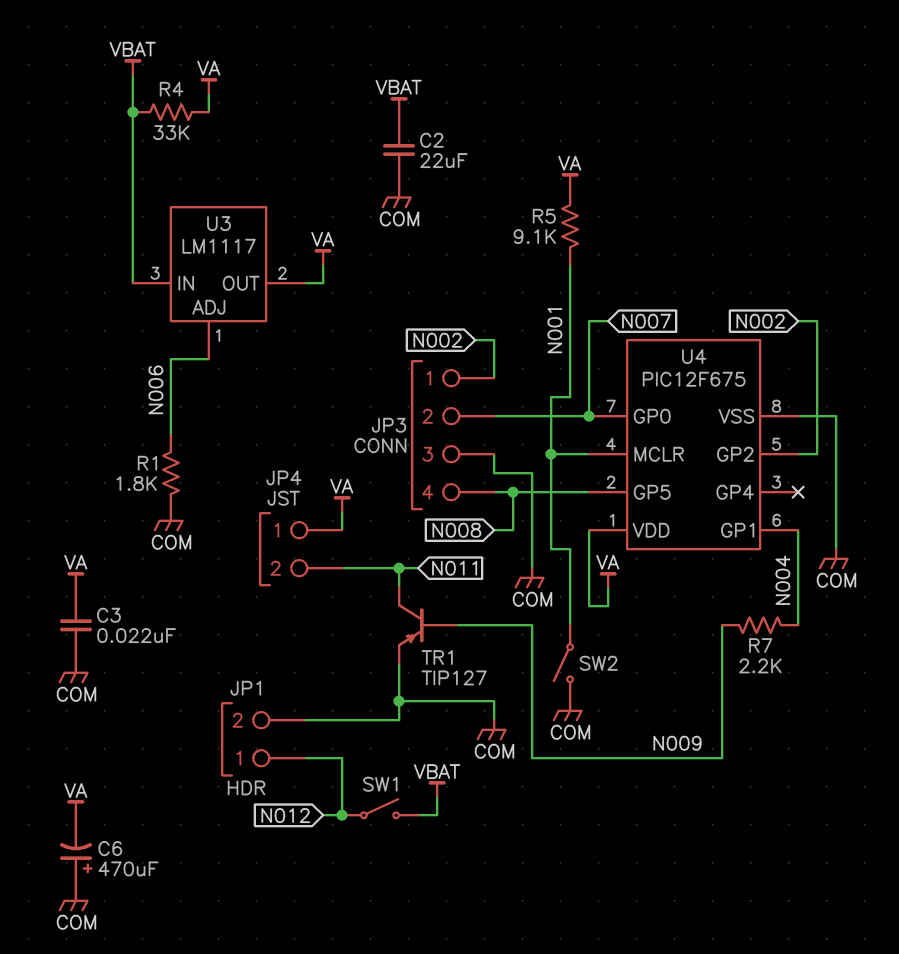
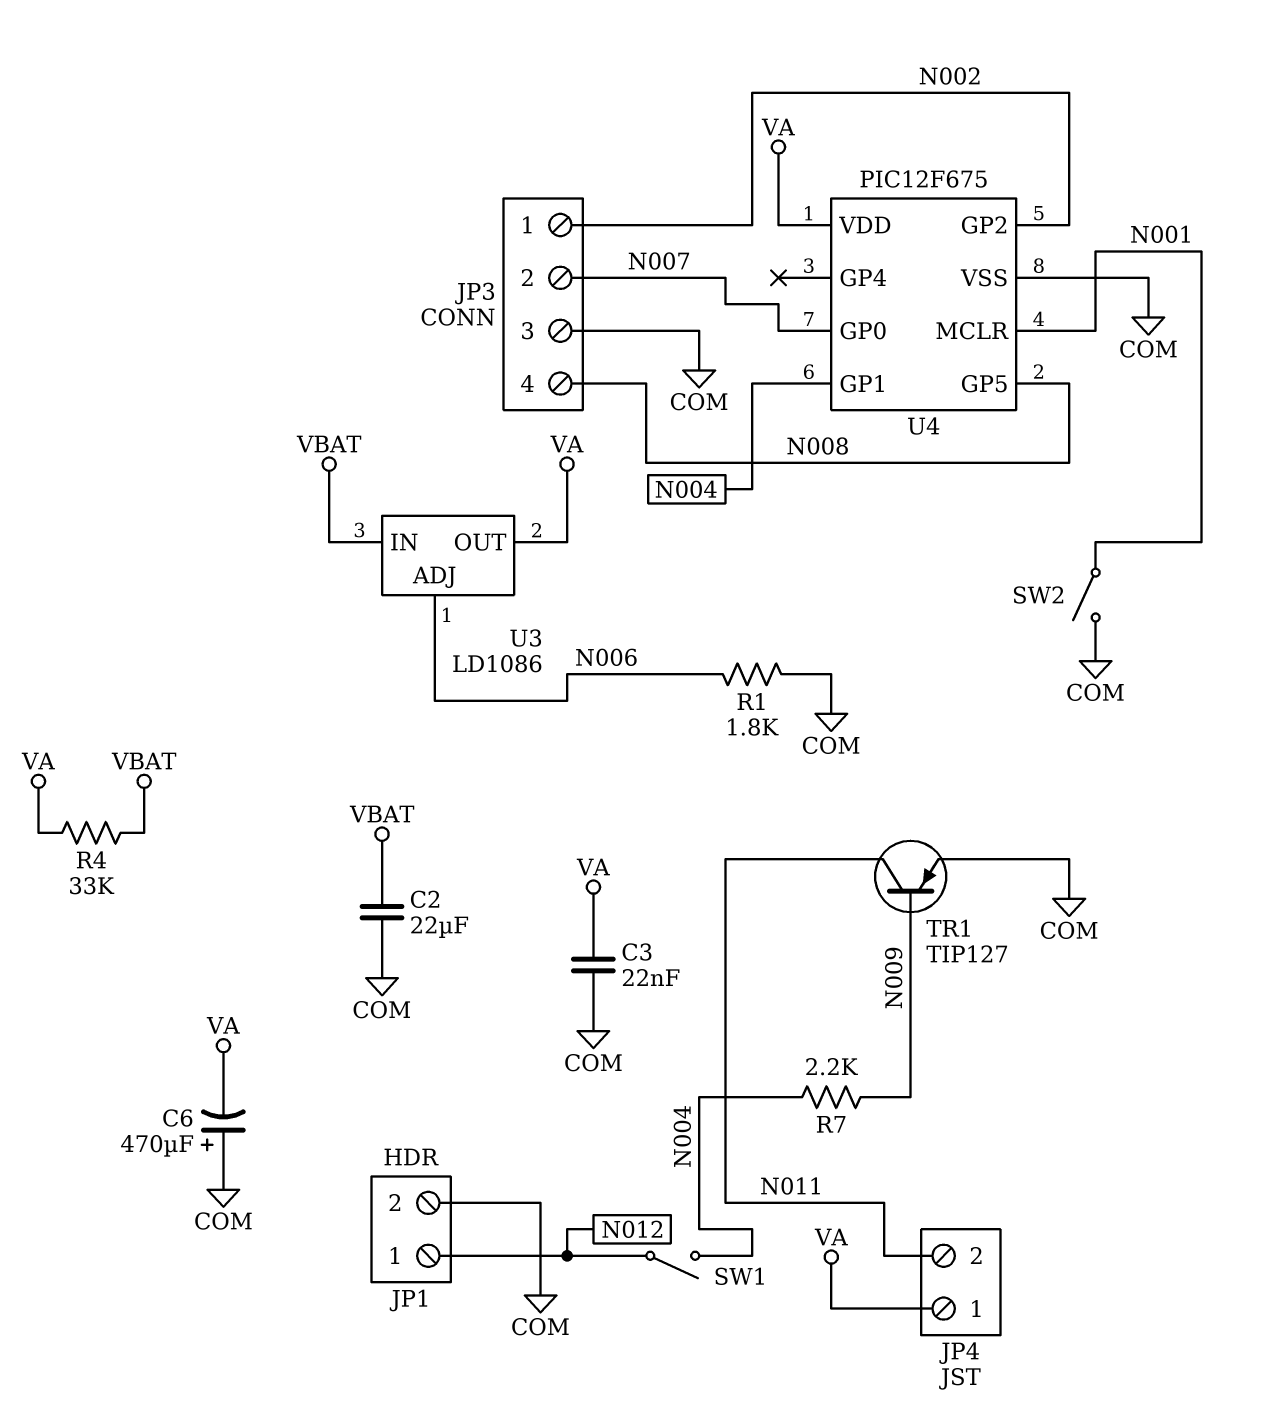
R5: 9.1k (N001, VA) -> none
SW1: switch (N012, VBAT) -> switch (N004, N012)
U3: LM1117 -> LD1086

